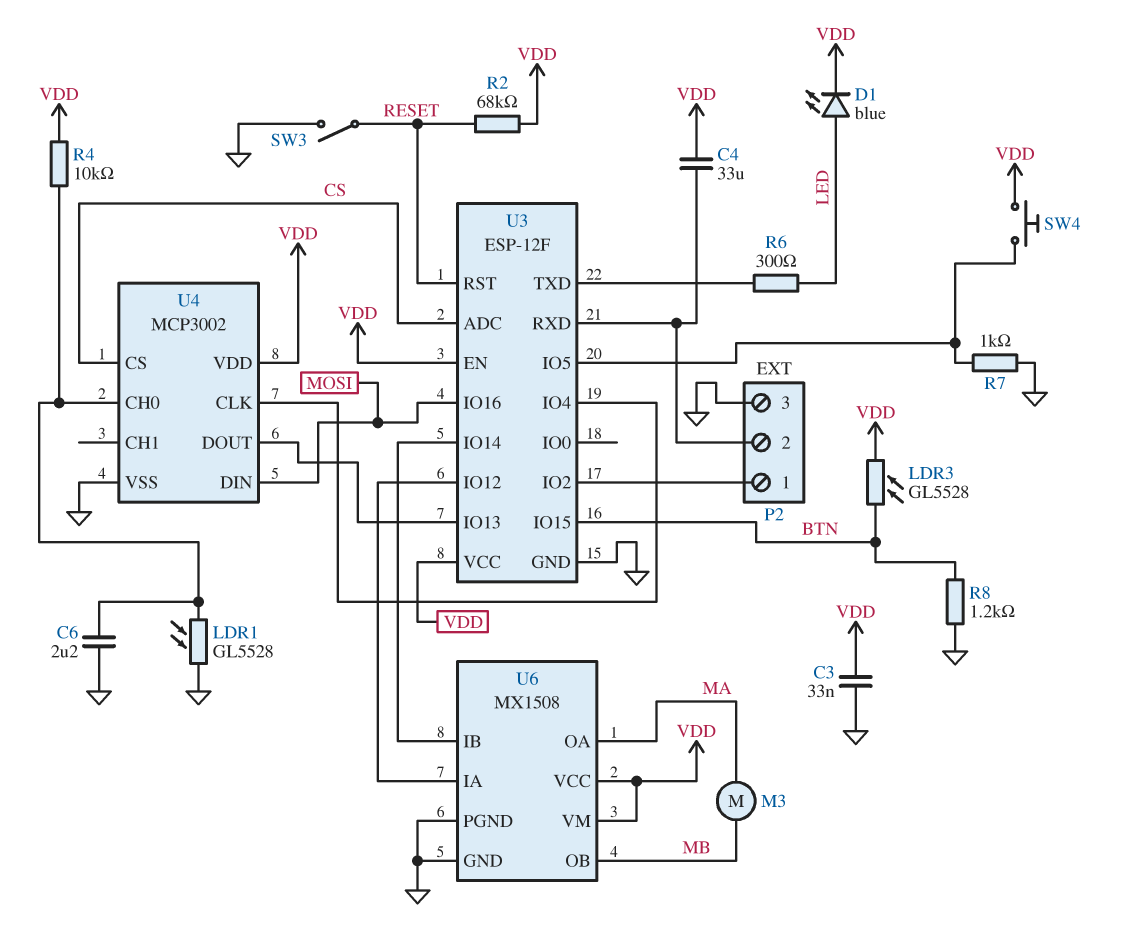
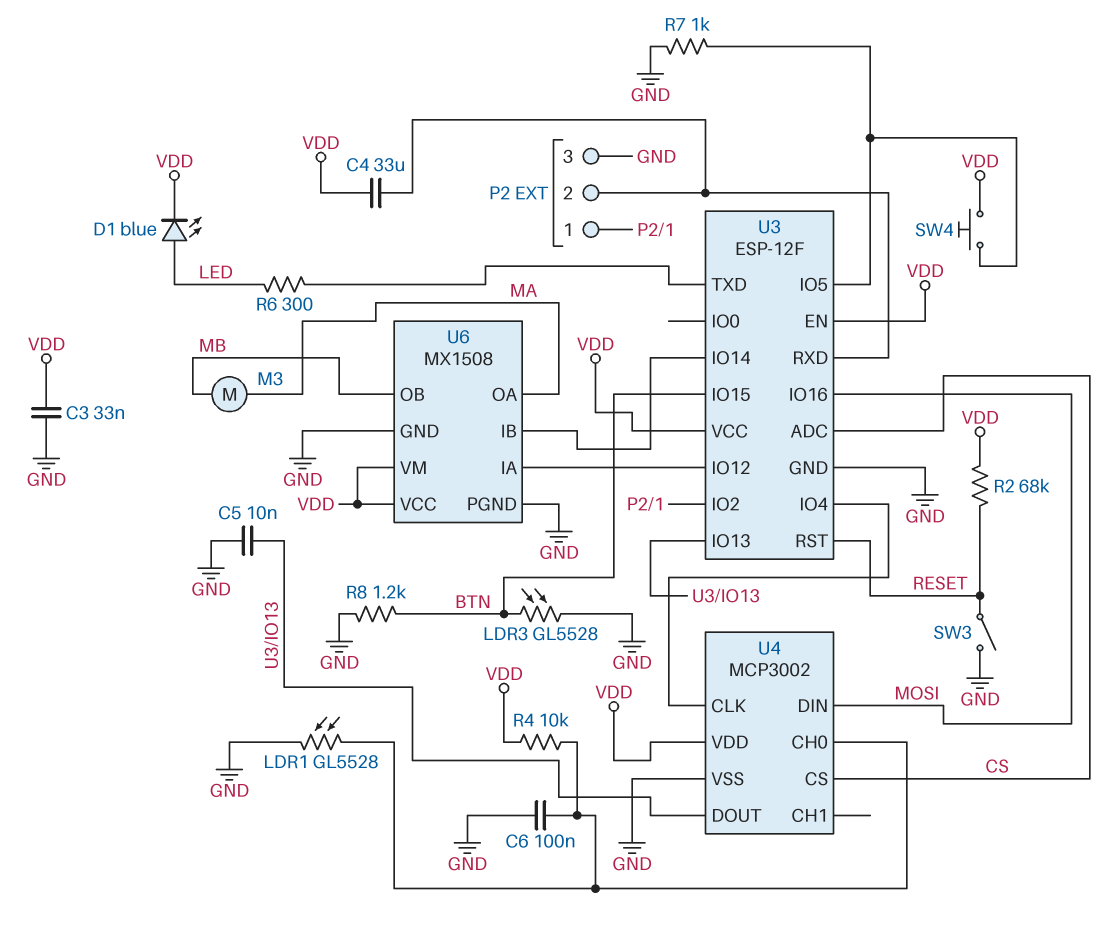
C5: none -> 10nF (GND, U3/IO13)
C6: 2.2uF (GND, U4/CH0) -> 100nF (GND, U4/CH0)
LDR3: GL5528 (BTN, VDD) -> GL5528 (BTN, GND)

